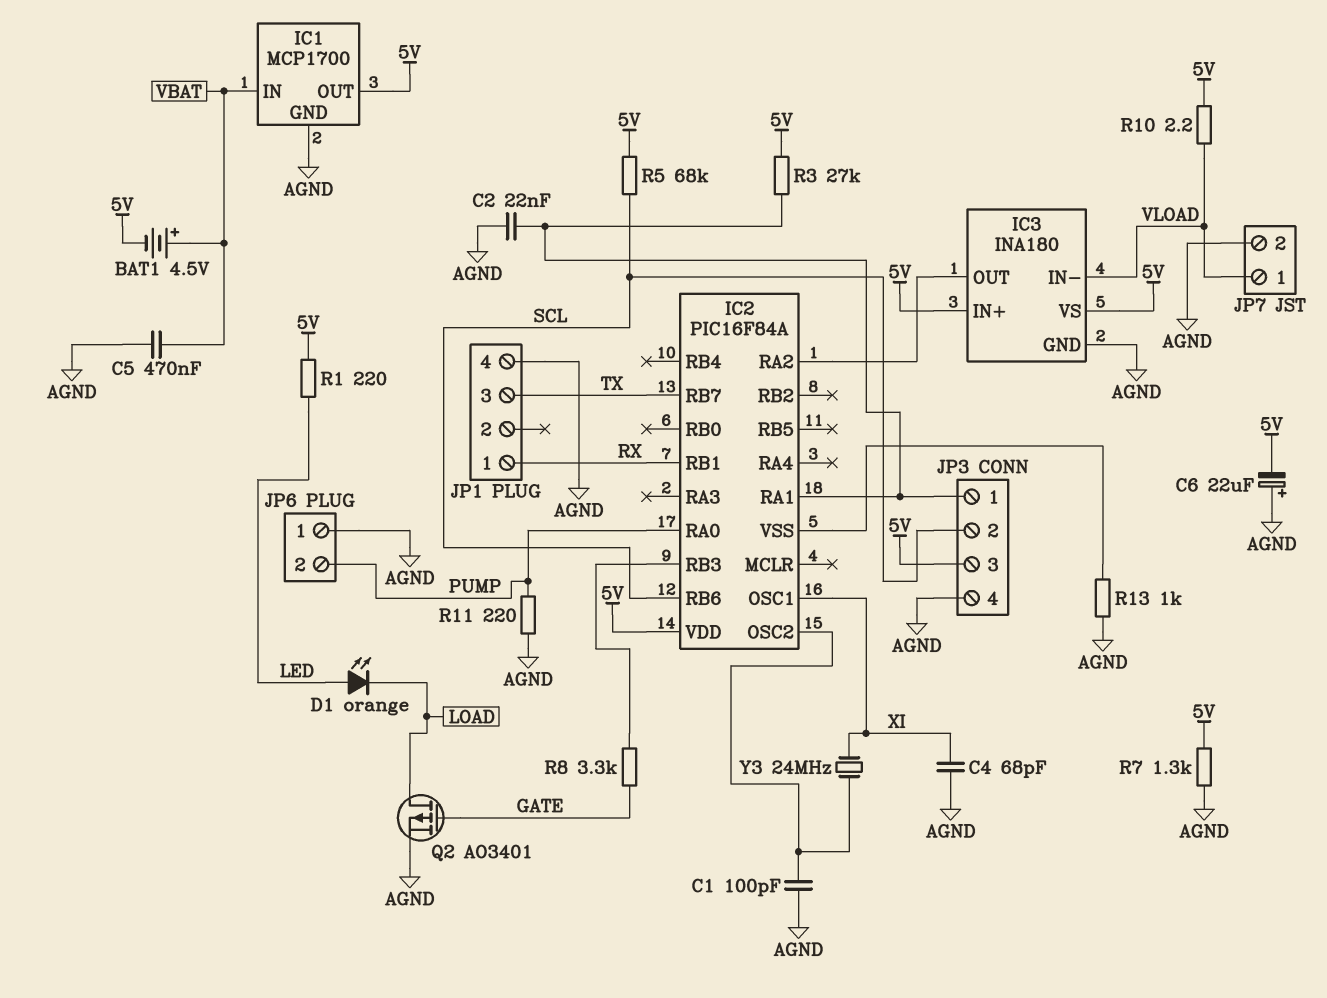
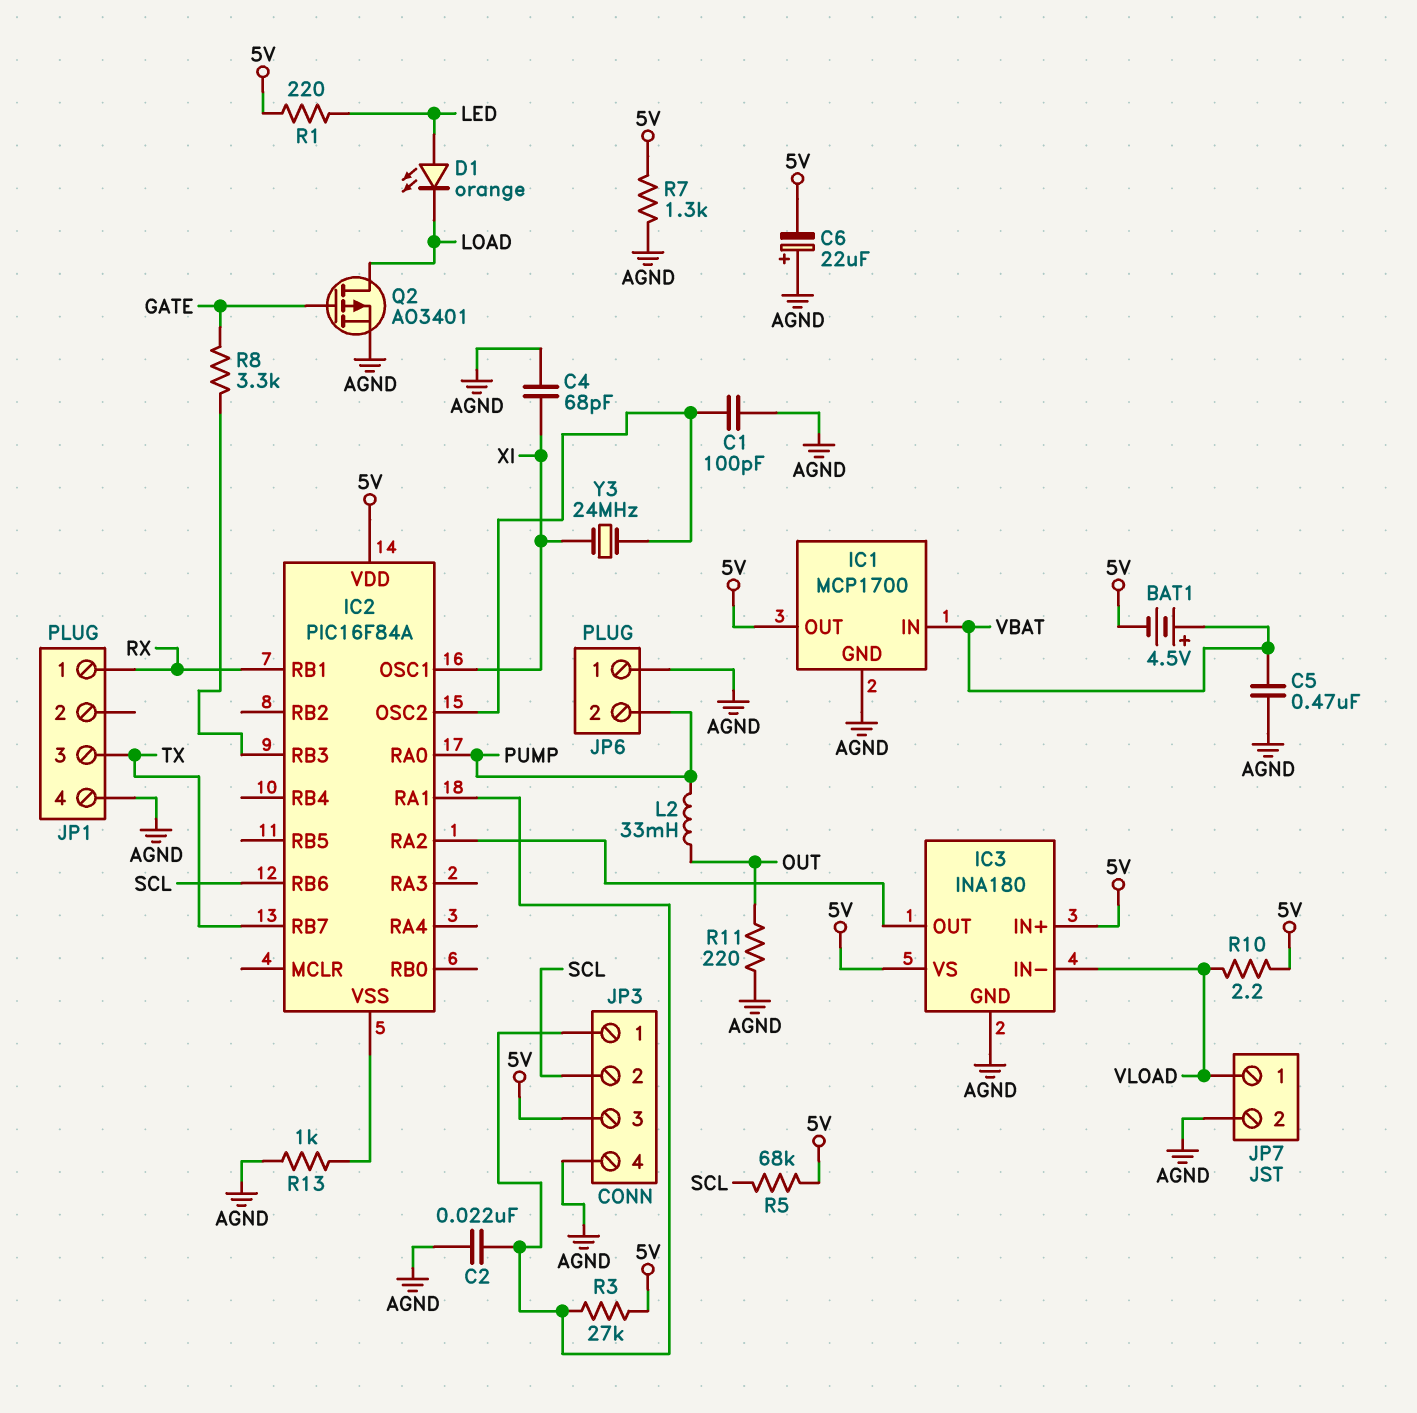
L2: none -> 33mH (OUT, PUMP)
R11: 220 (AGND, PUMP) -> 220 (AGND, OUT)

